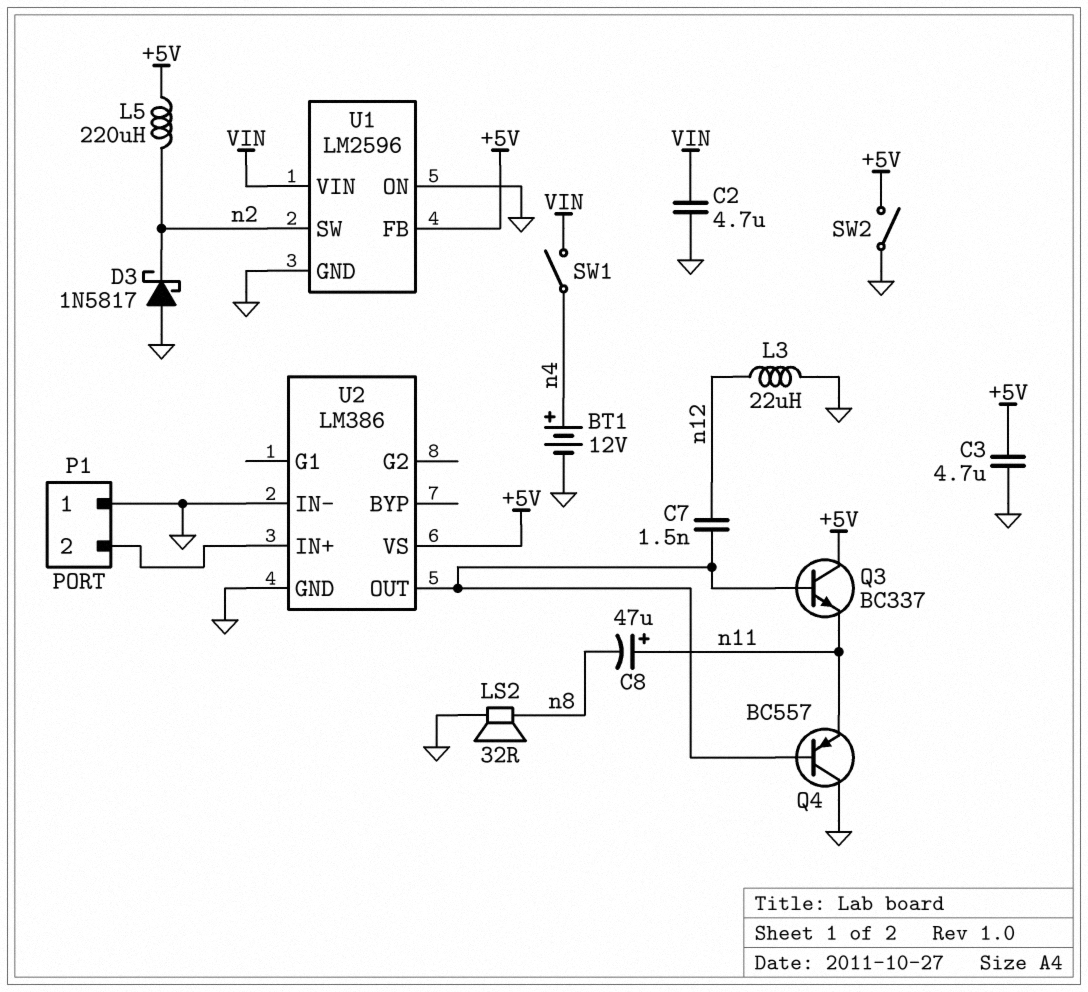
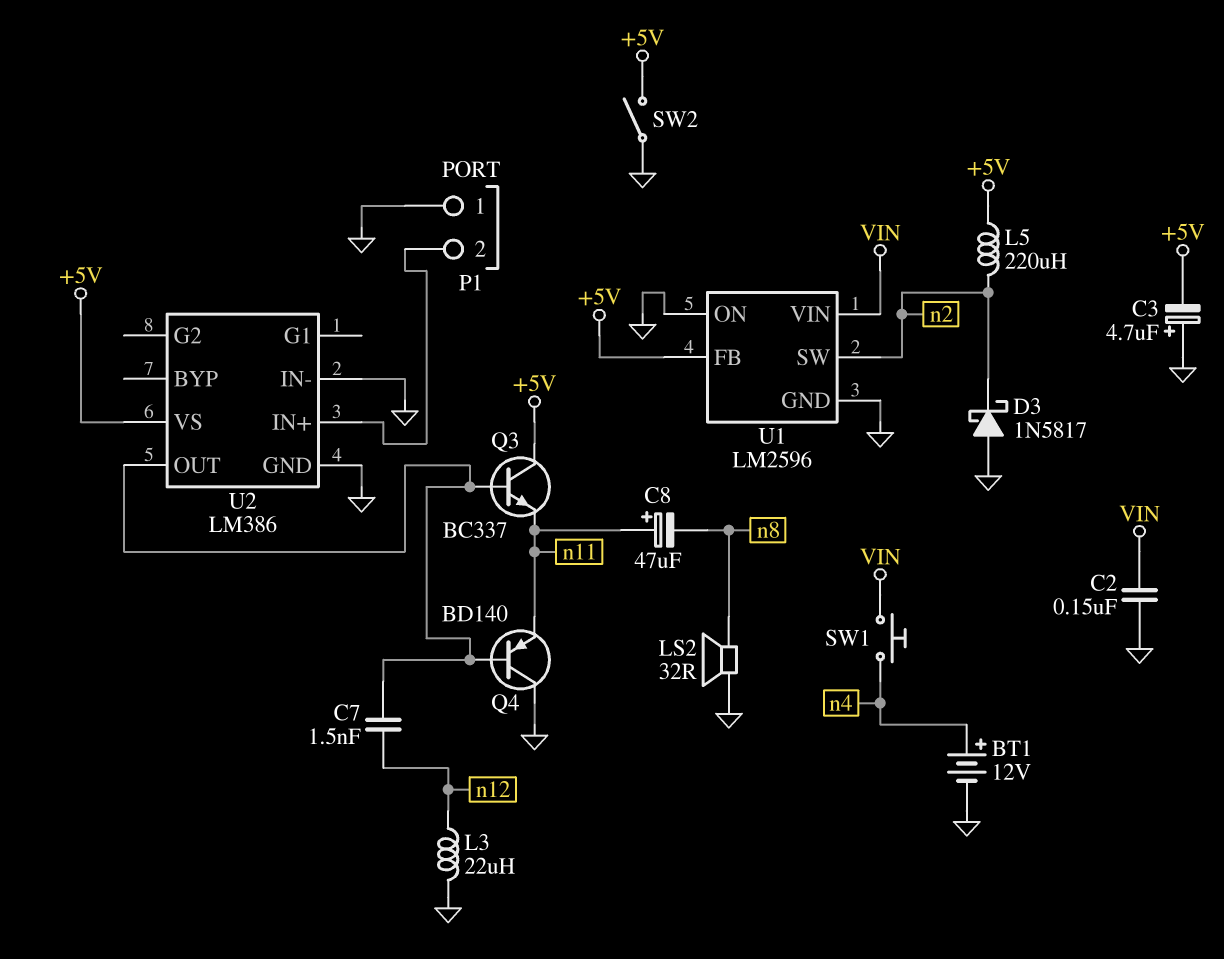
C2: 4.7uF (GND, VIN) -> 150nF (GND, VIN)
C3: 4.7uF (+5V, GND) -> 4.7uF (plus GND, minus +5V)
Q4: PNP BC557 (B U2/OUT, C GND, E n11) -> PNP BD140 (B U2/OUT, C GND, E n11)
SW1: switch (VIN, n4) -> button (VIN, n4)

